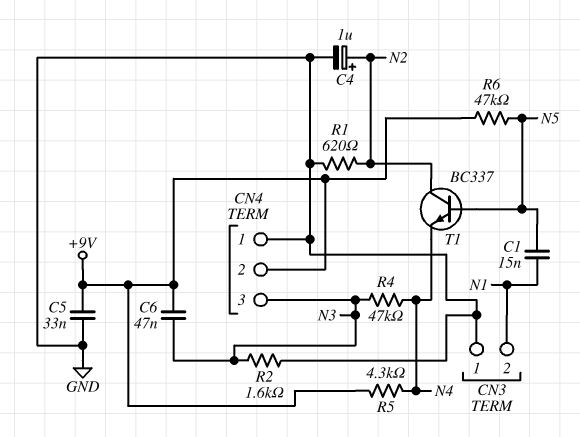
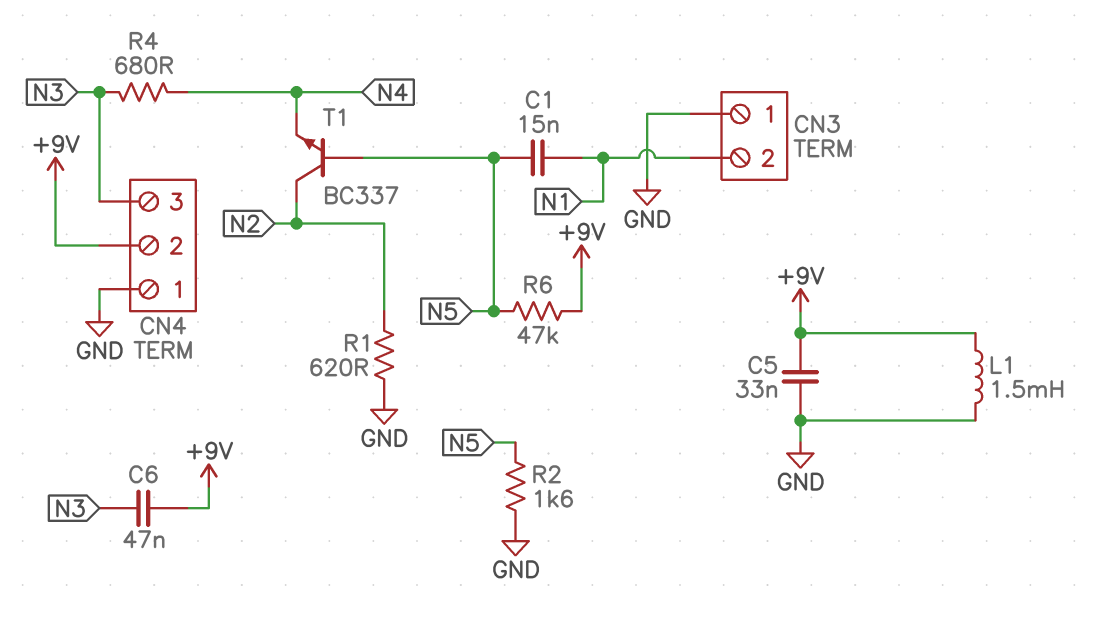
C4: 1uF (plus N2, minus GND) -> none
L1: none -> 1.5mH (+9V, GND)
R2: 1.6k (GND, N3) -> 1.6k (GND, N5)
R4: 47k (N3, N4) -> 680 (N3, N4)
R5: 4.3k (+9V, N4) -> none

